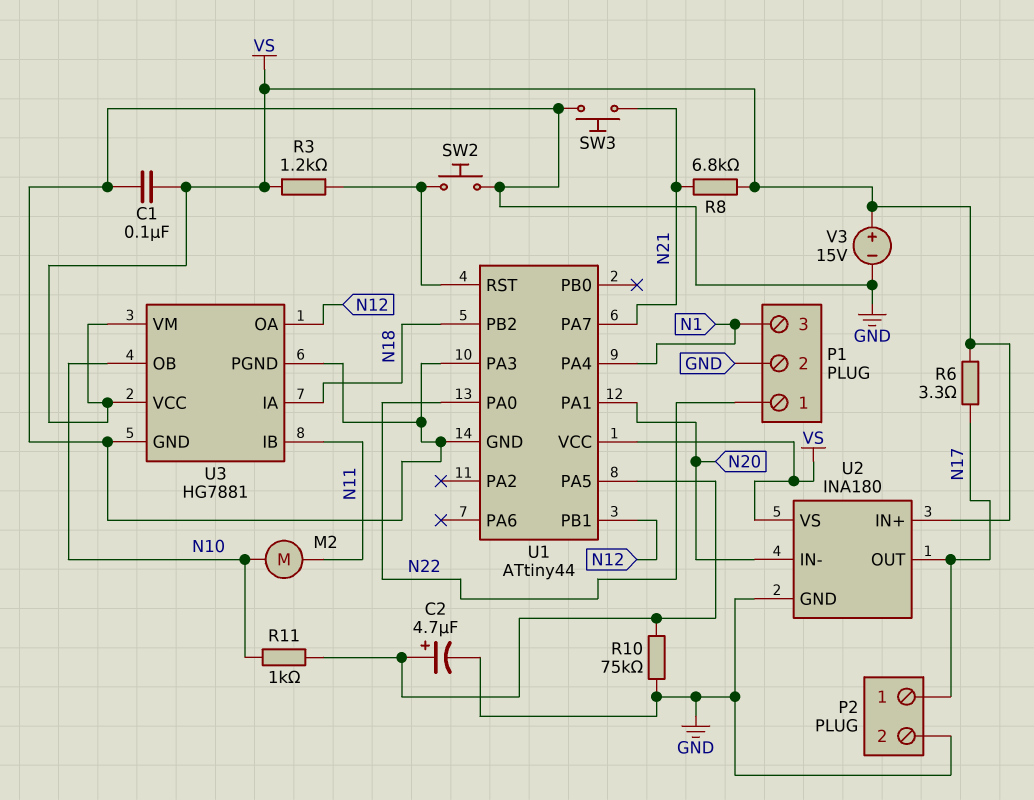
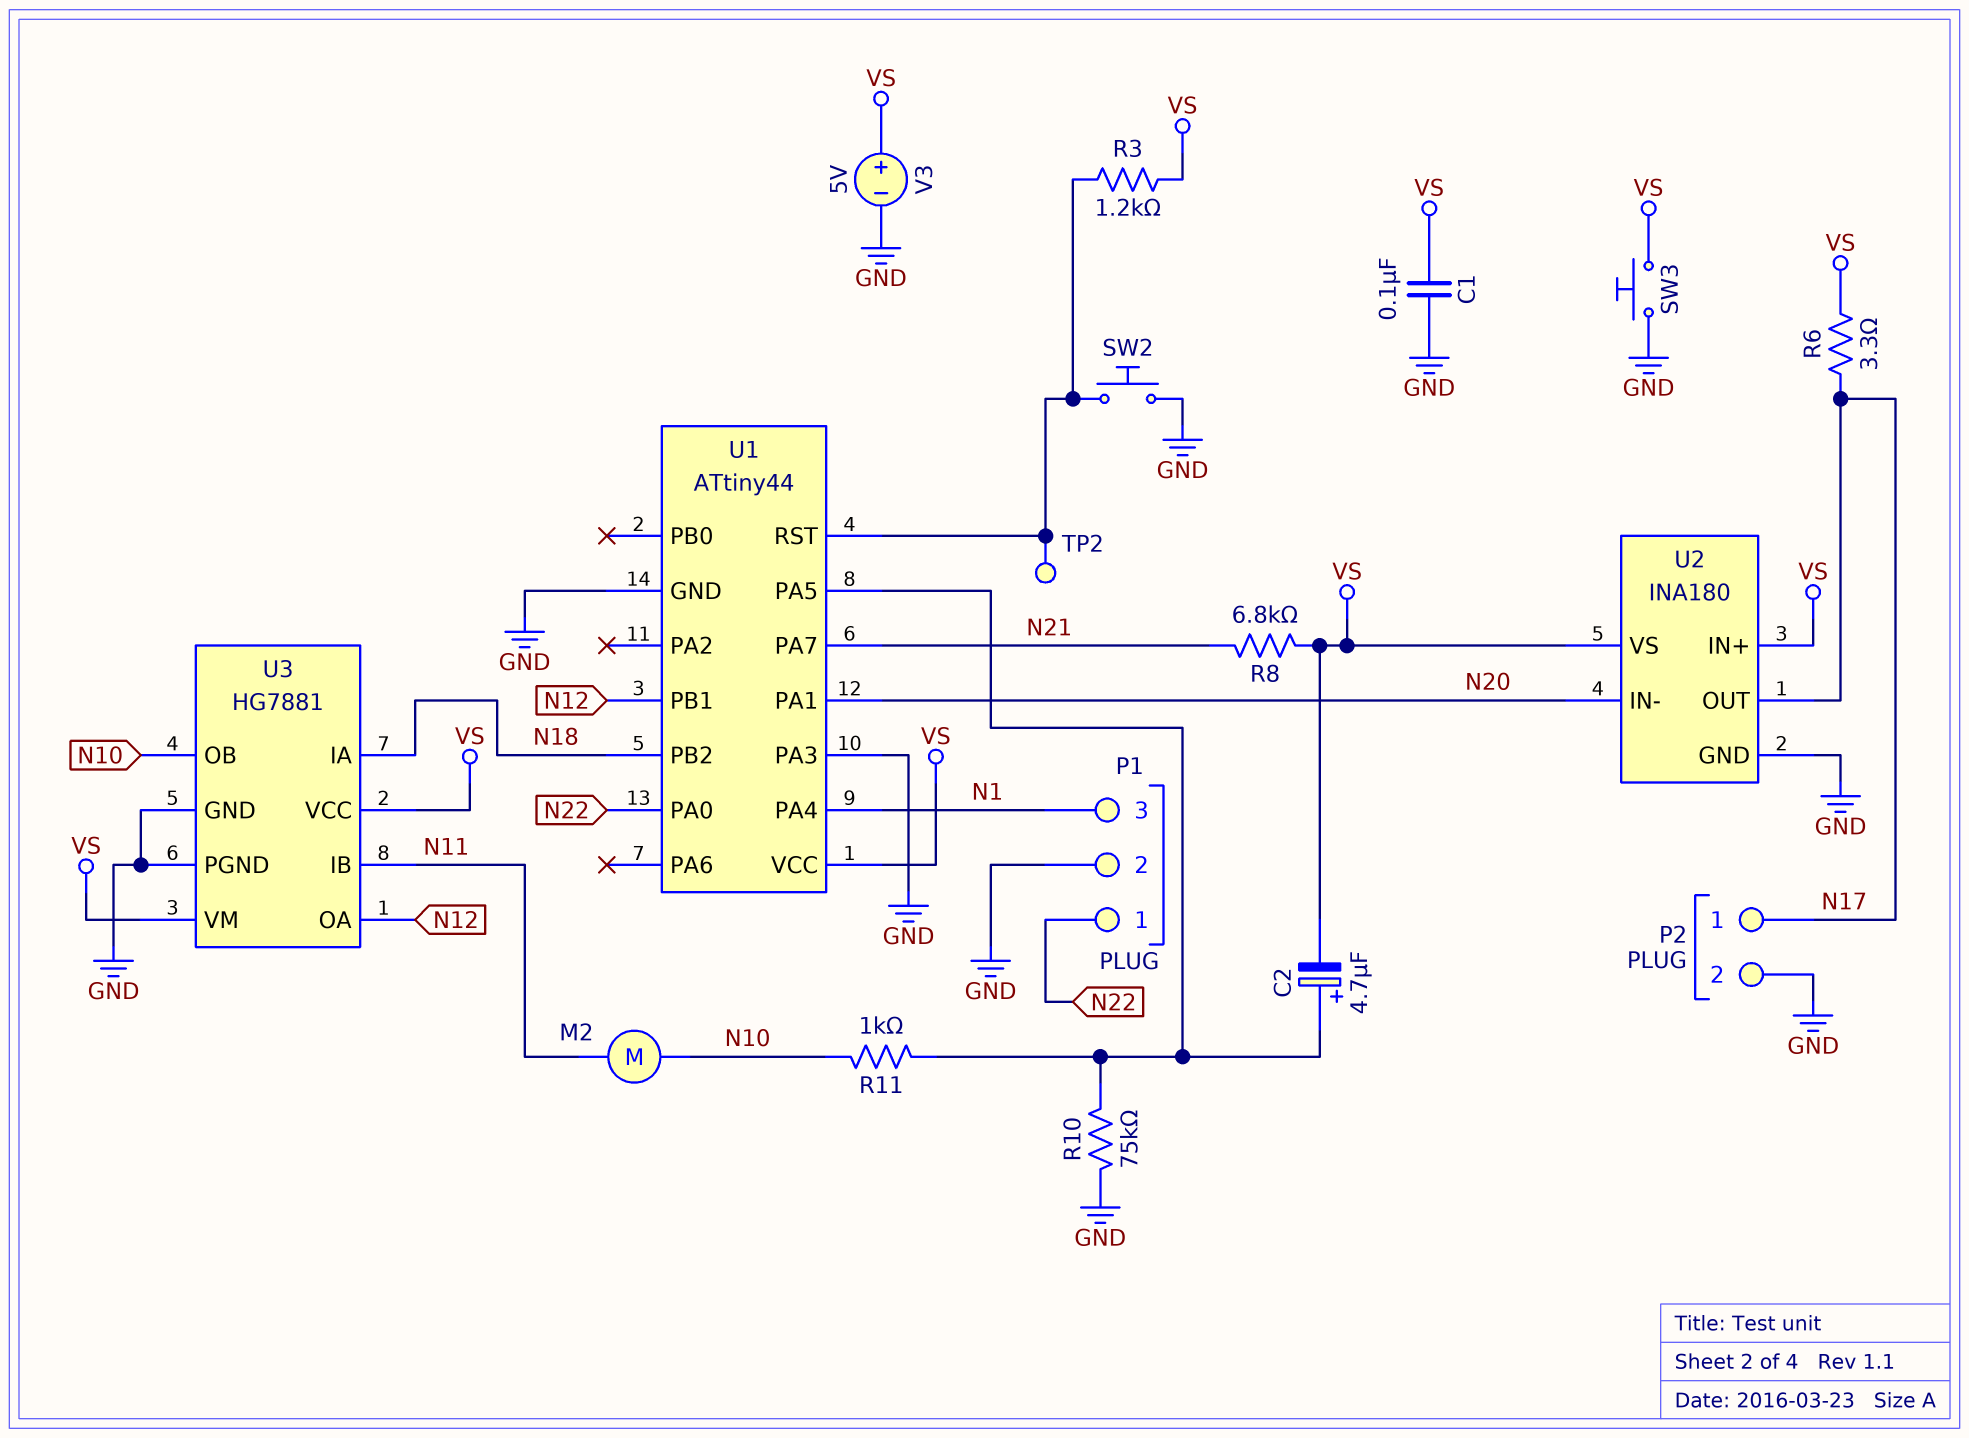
C2: 4.7uF (plus U1/PA5, minus GND) -> 4.7uF (plus U1/PA5, minus VS)
SW3: button (GND, N21) -> button (GND, VS)
TP2: none -> test point (U1/RST)
V3: 15V (plus VS, minus GND) -> 5V (plus VS, minus GND)

